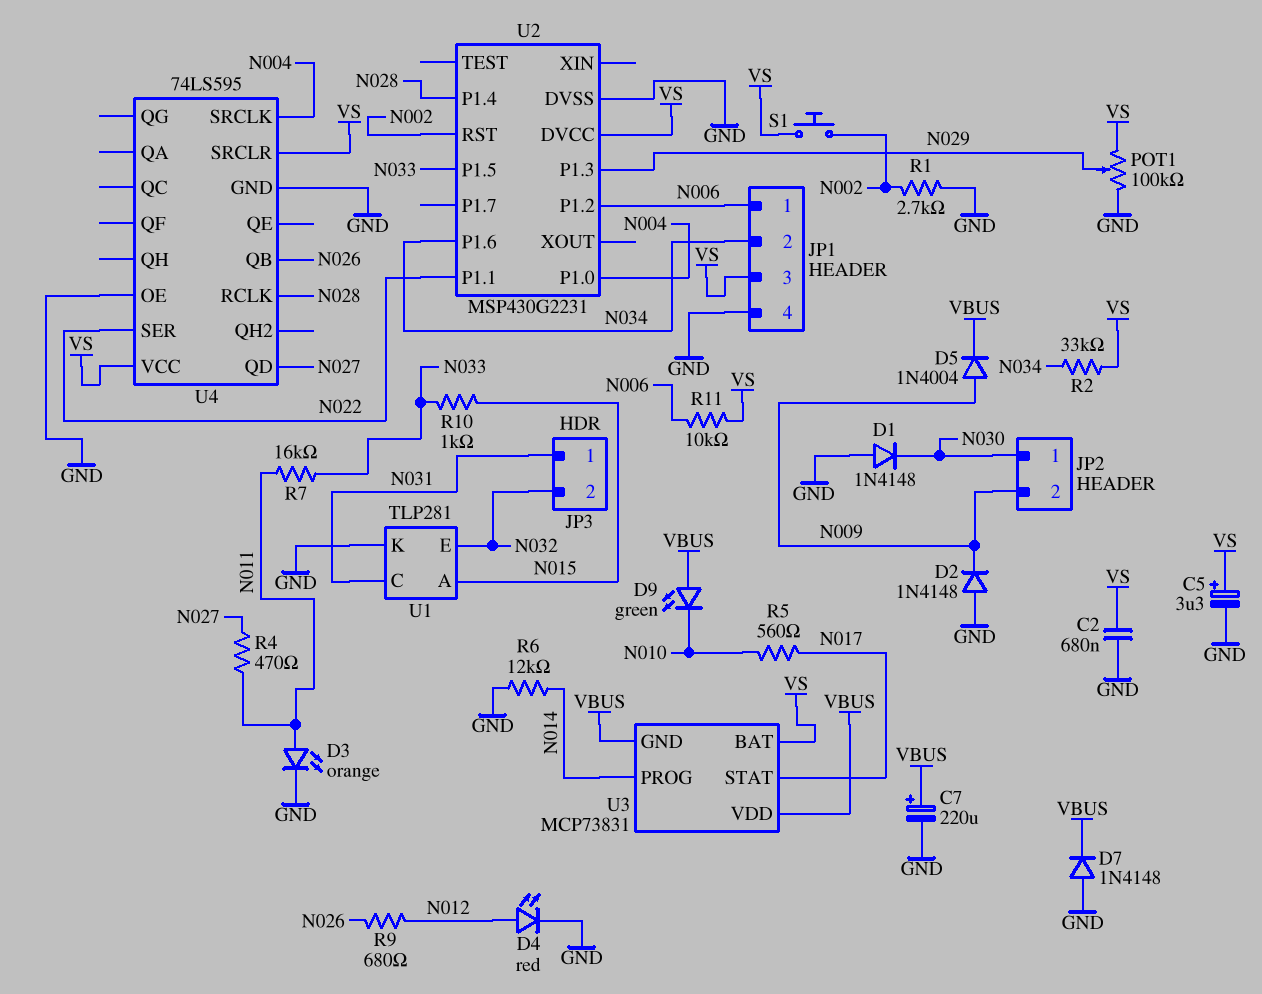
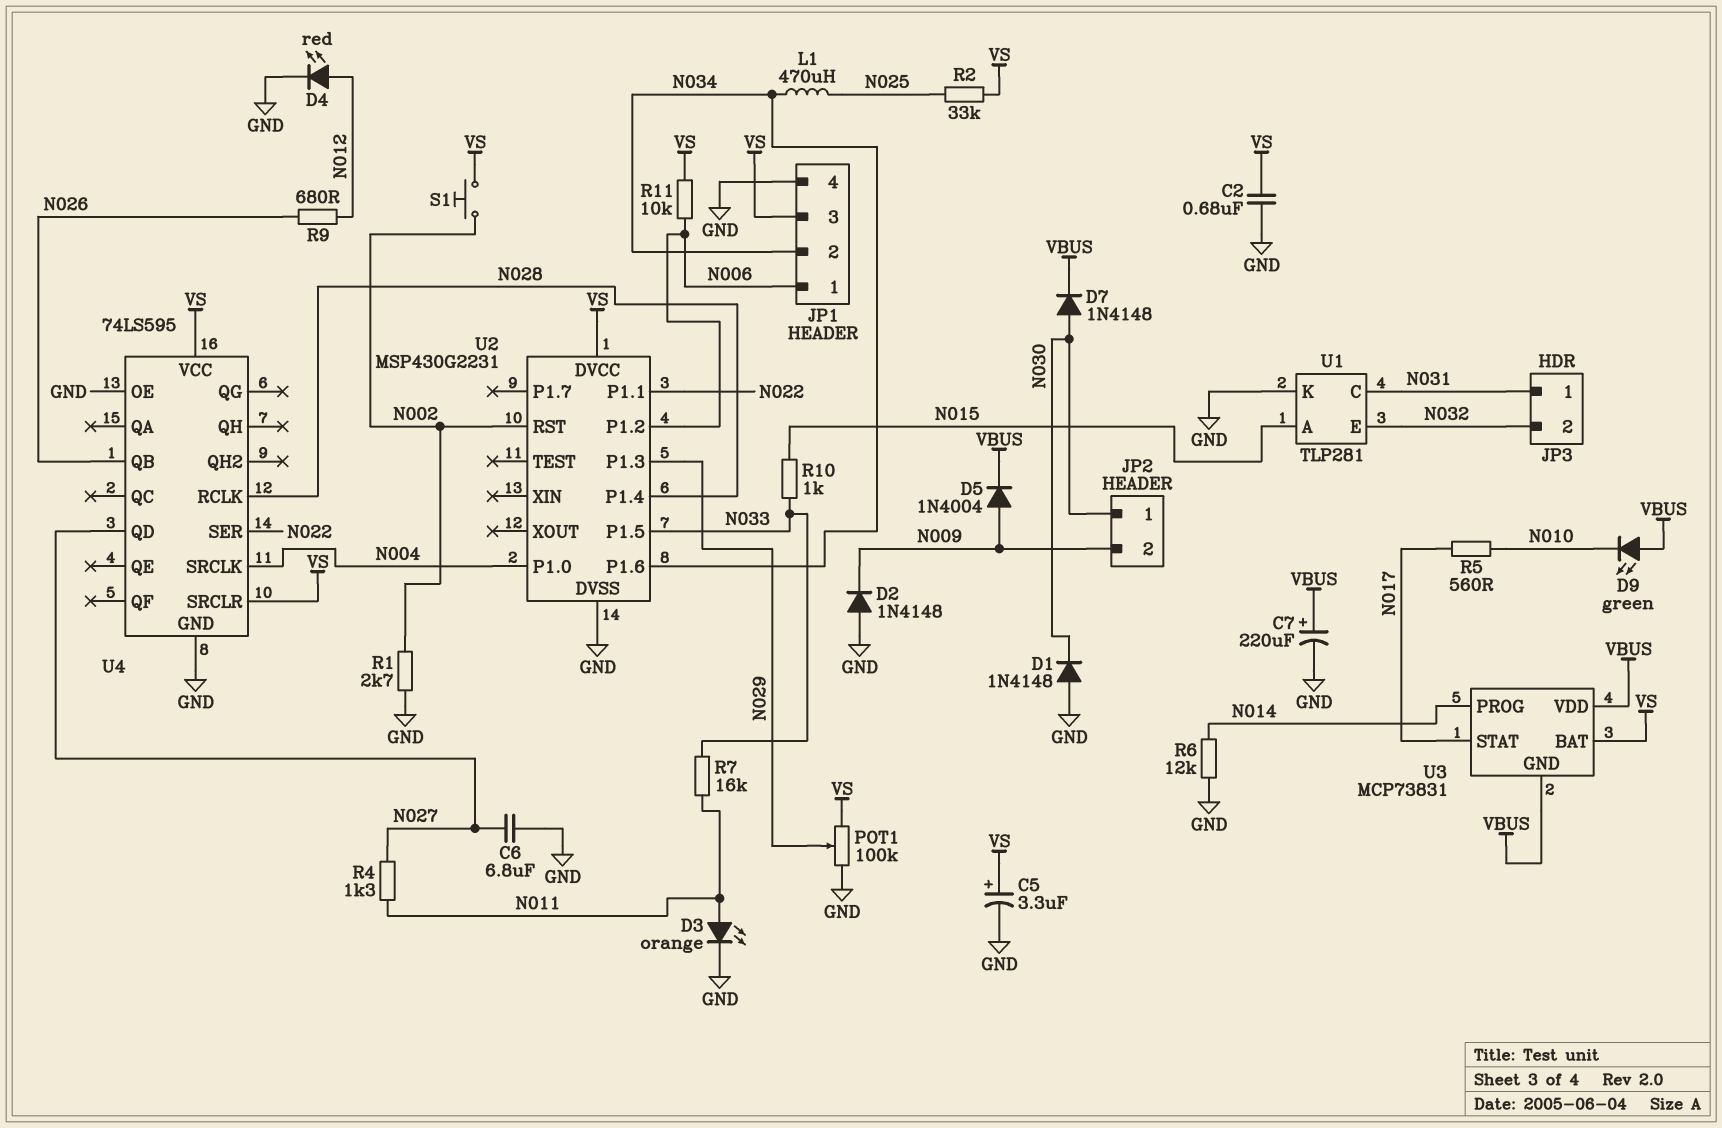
C6: none -> 6.8uF (GND, N027)
D7: diode 1N4148 (A GND, K VBUS) -> diode 1N4148 (A N030, K VBUS)
L1: none -> 470uH (N025, N034)
R2: 33k (N034, VS) -> 33k (N025, VS)
R4: 470 (N011, N027) -> 1.3k (N011, N027)

